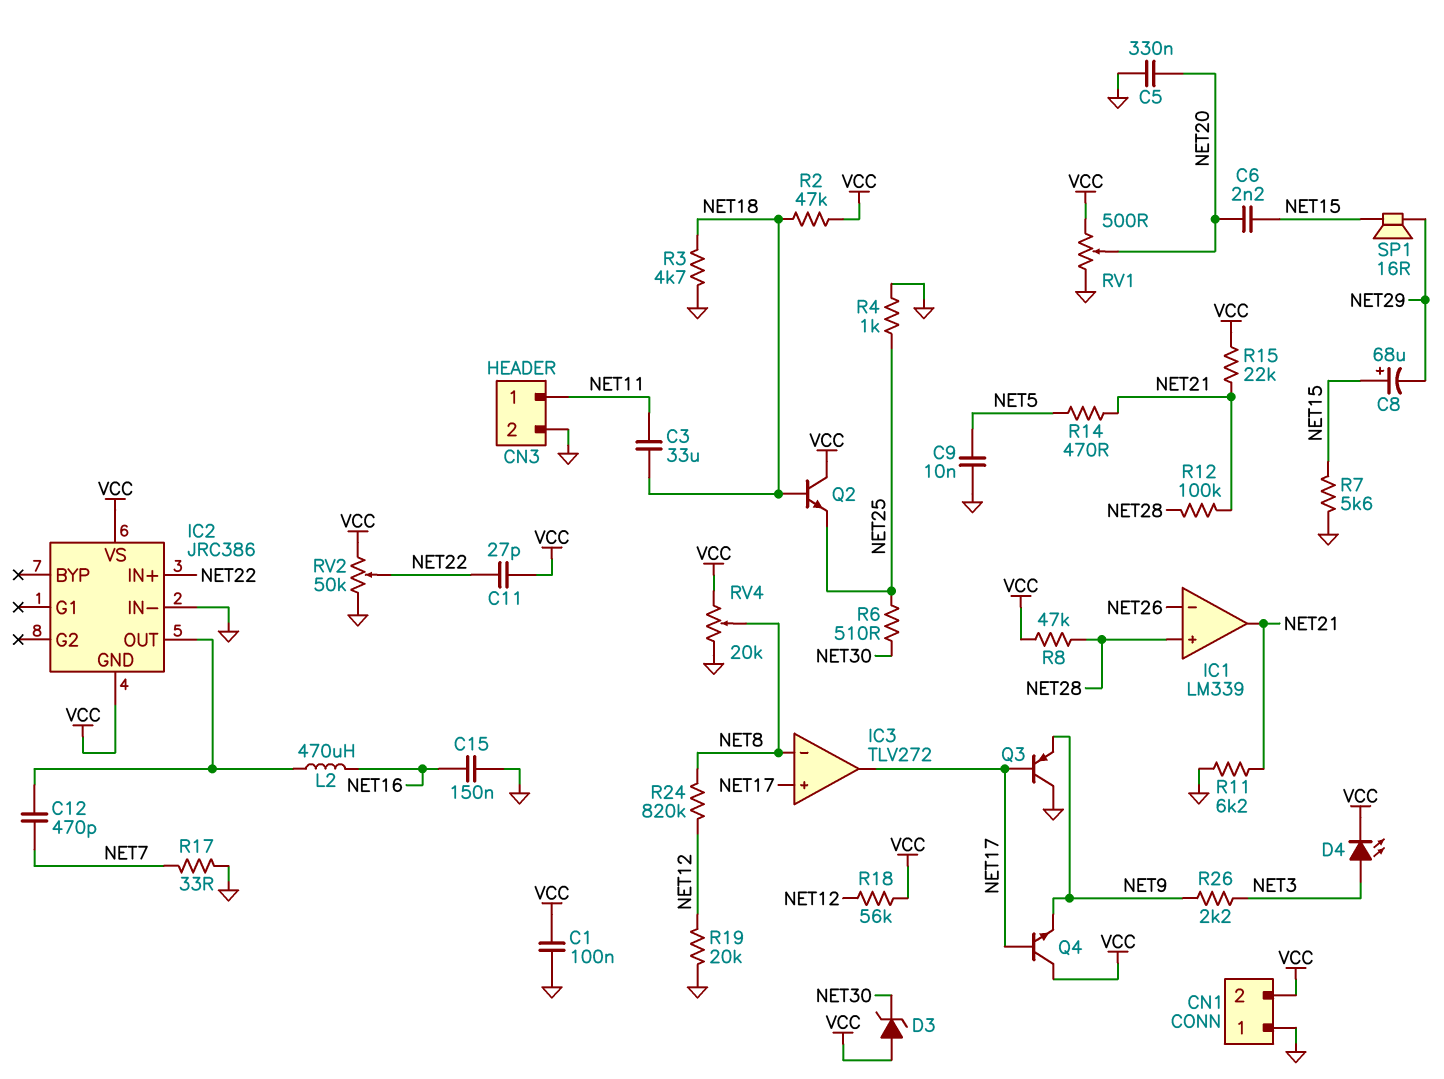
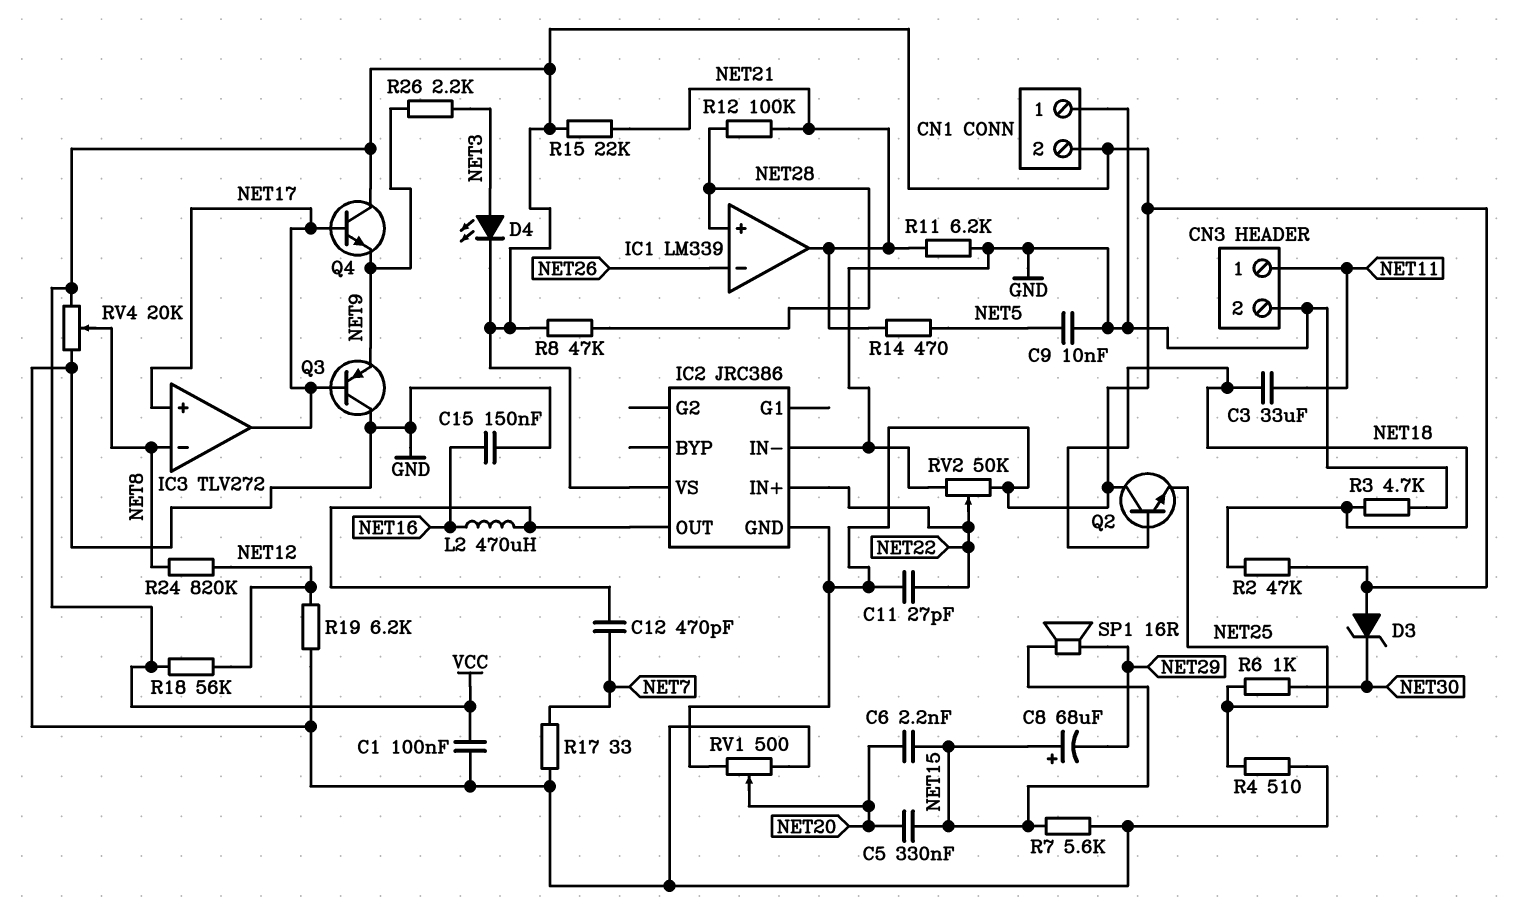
C5: 330nF (GND, NET20) -> 330nF (NET15, NET20)
R4: 1k (GND, NET25) -> 510 (GND, NET25)
R6: 510 (NET25, NET30) -> 1k (NET25, NET30)
R19: 20k (GND, NET12) -> 6.2k (GND, NET12)

